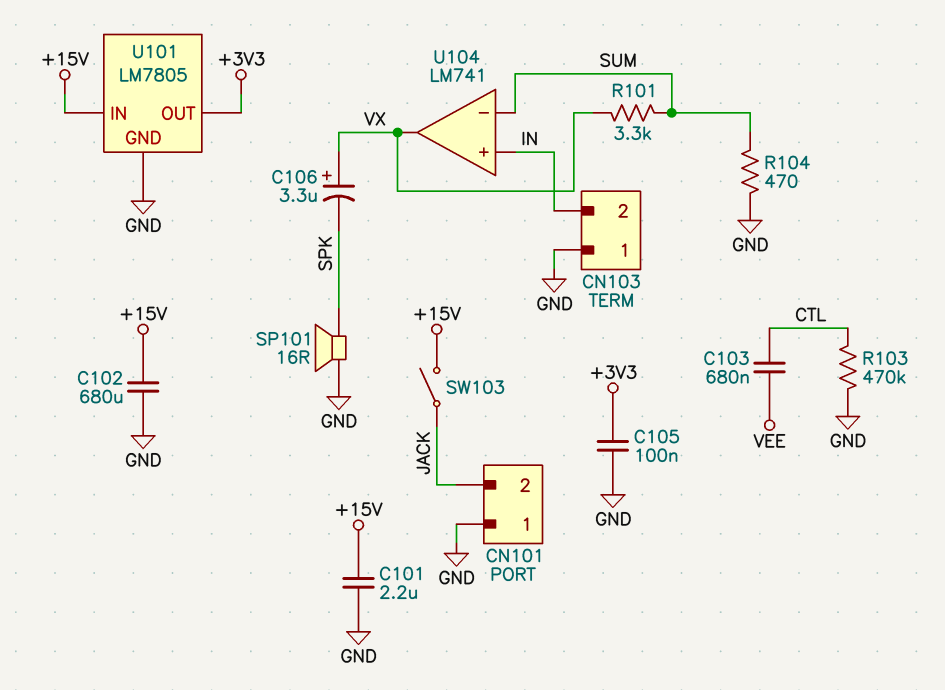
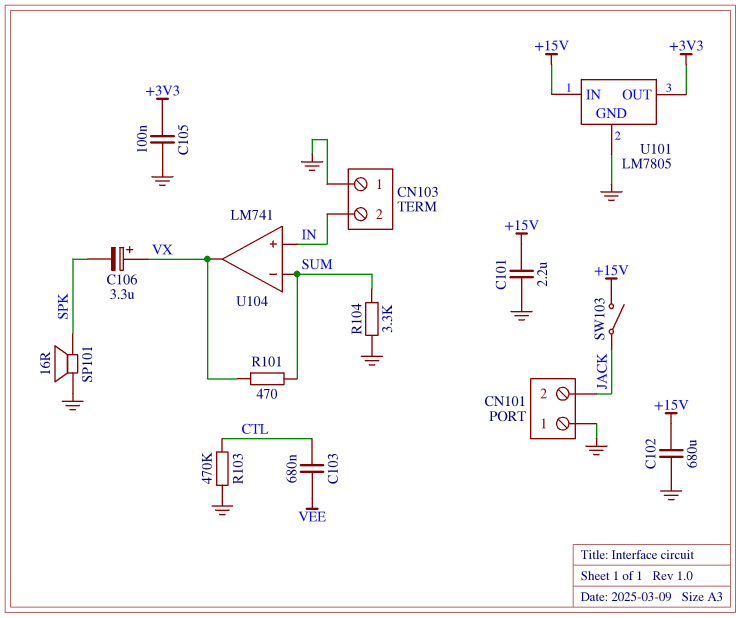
R101: 3.3k (SUM, VX) -> 470 (SUM, VX)
R104: 470 (GND, SUM) -> 3.3k (GND, SUM)

